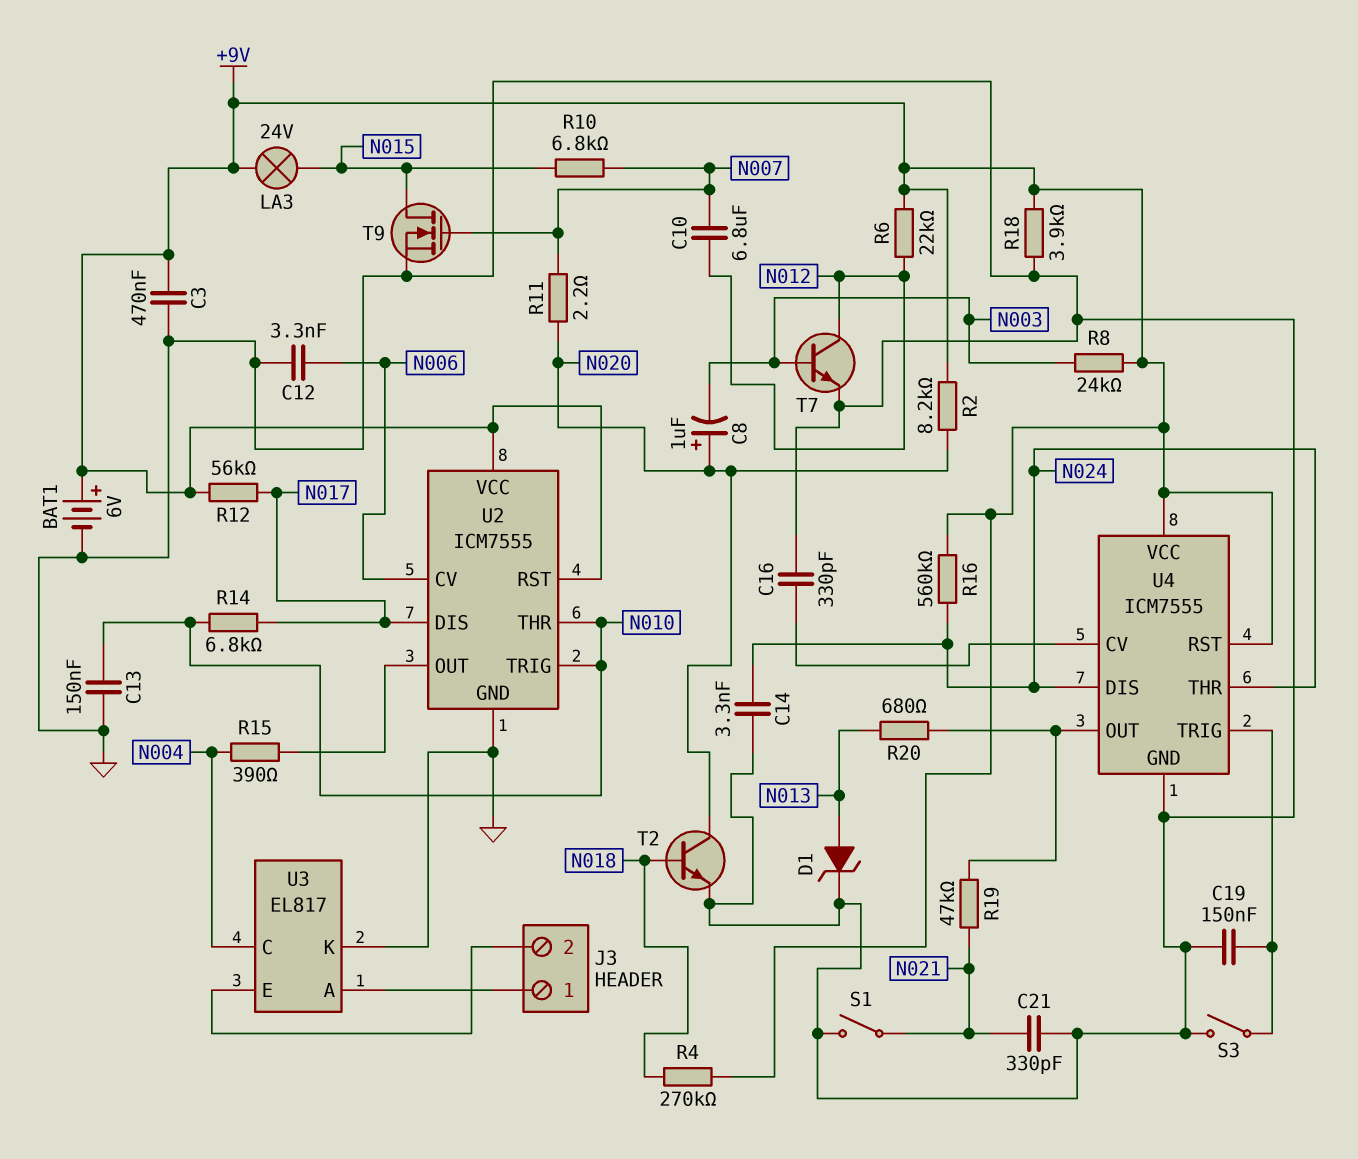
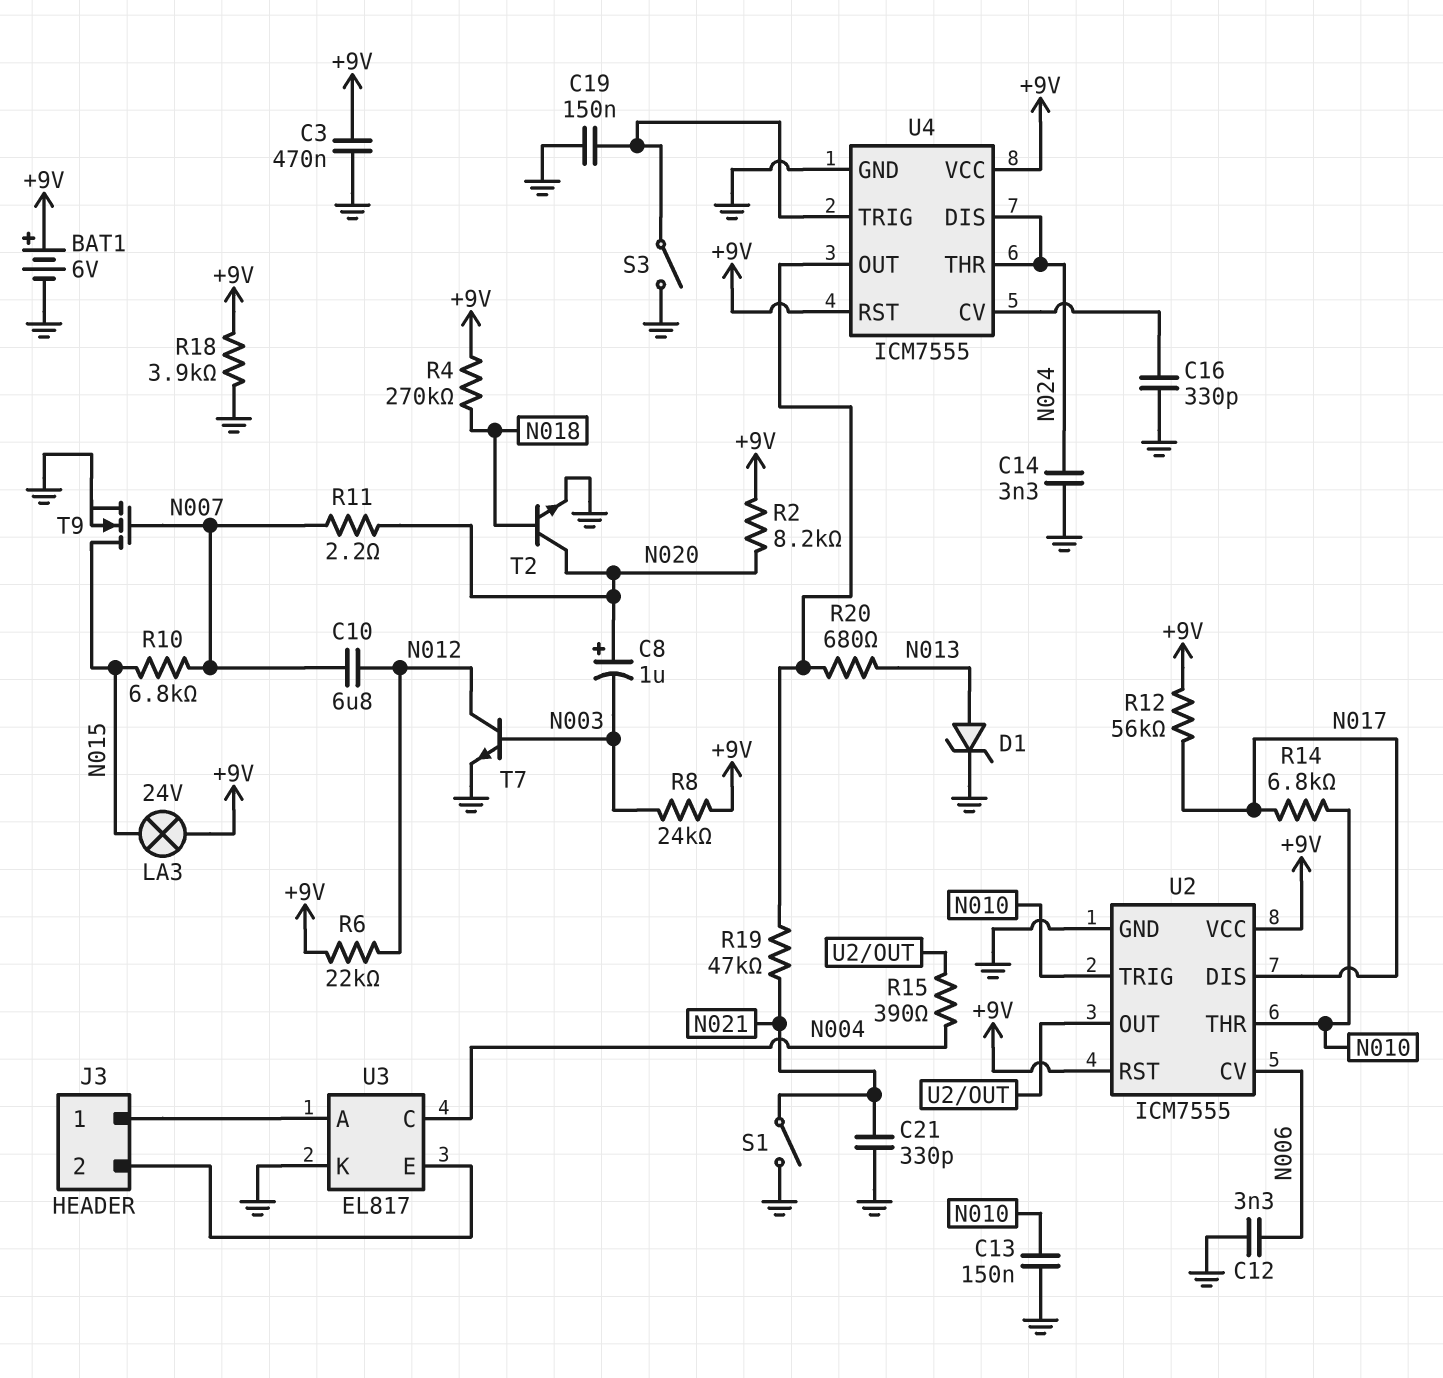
R16: 560k (+9V, N024) -> none

